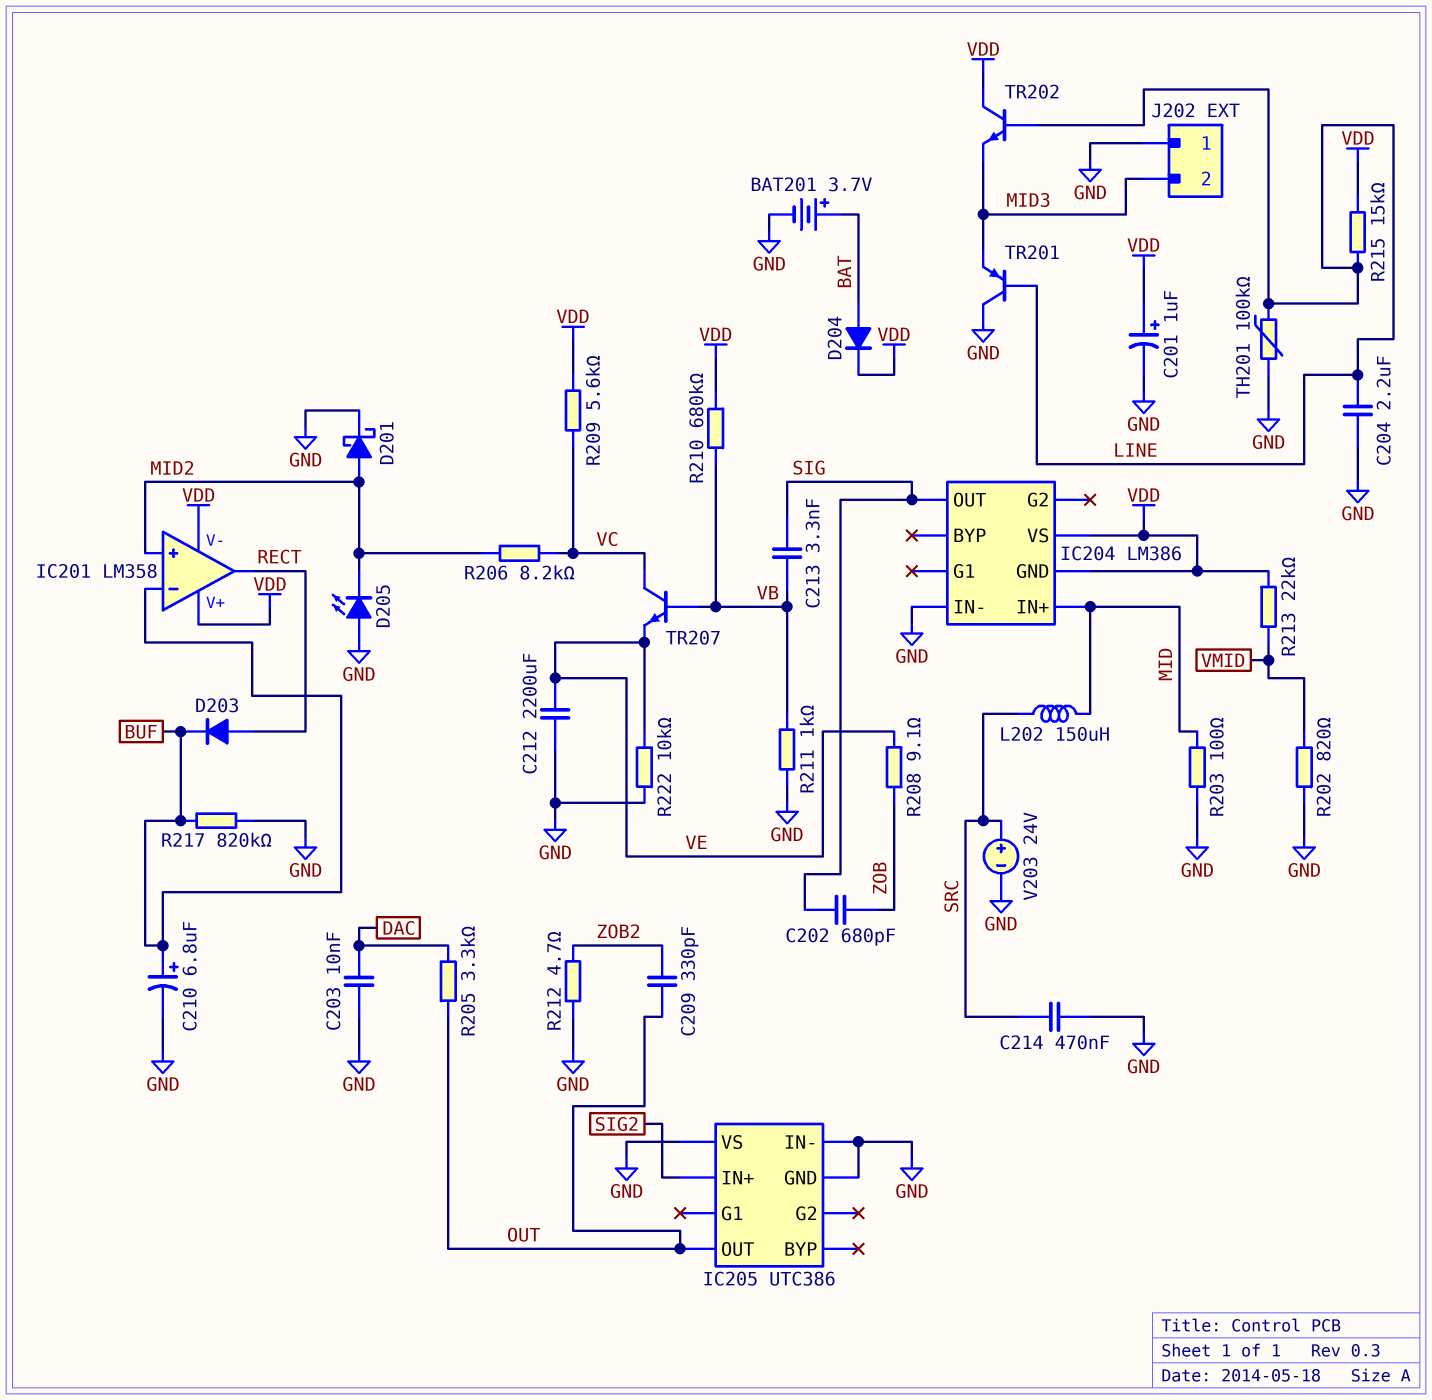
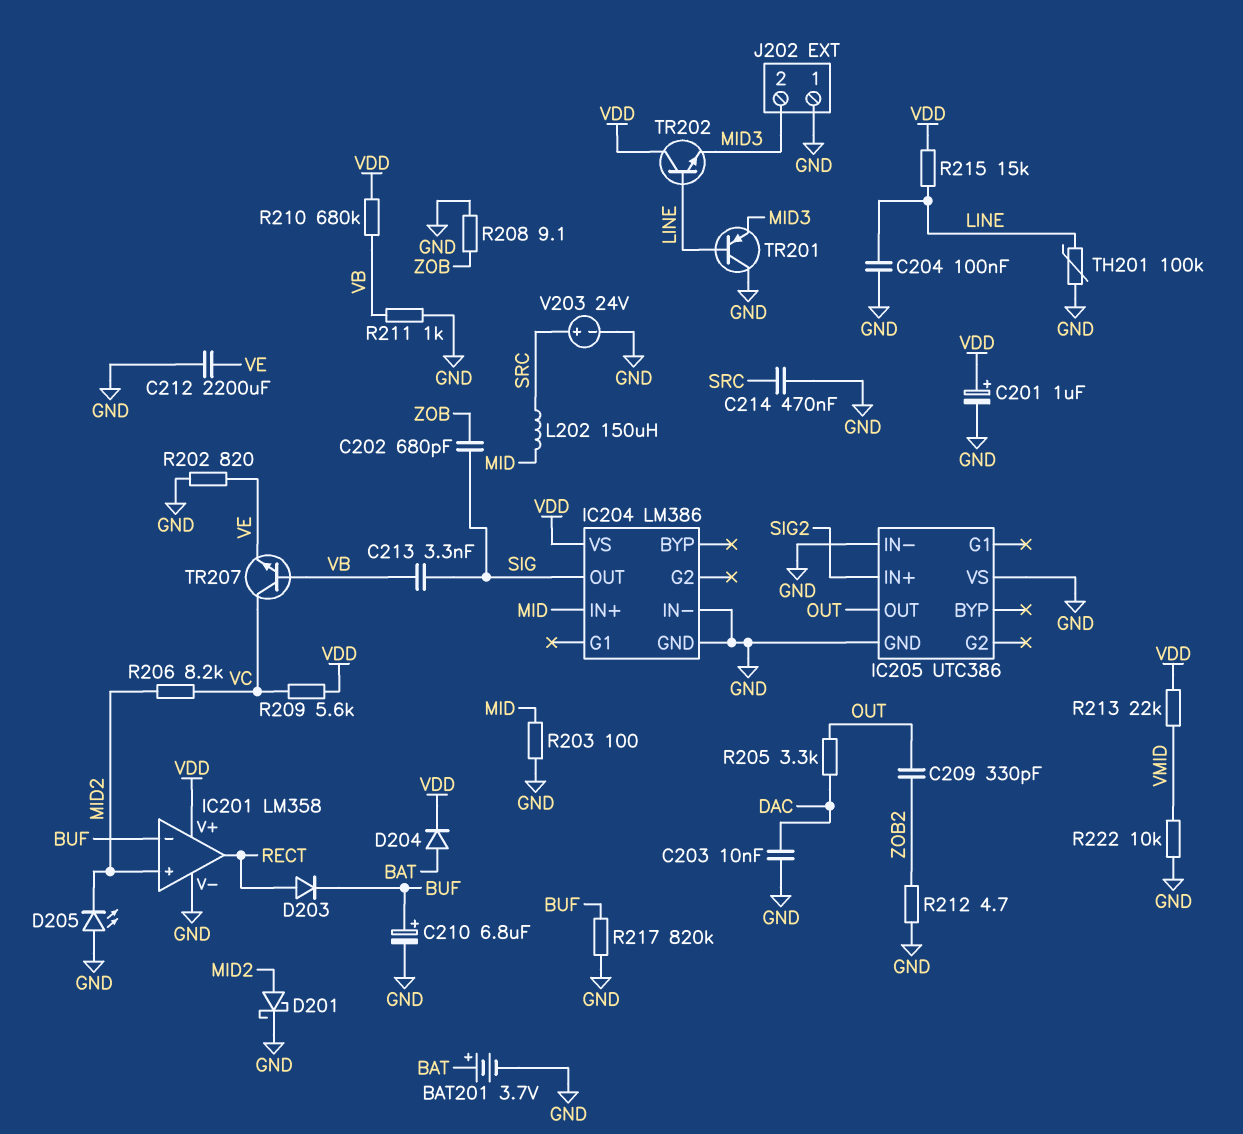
C204: 2.2uF (GND, LINE) -> 100nF (GND, LINE)
IC201 pin V-: VDD -> GND
IC204 pin GND: VDD -> GND
R202: 820 (GND, VMID) -> 820 (GND, VE)
R208: 9.1 (VE, ZOB) -> 9.1 (GND, ZOB)
R222: 10k (GND, VE) -> 10k (GND, VMID)

